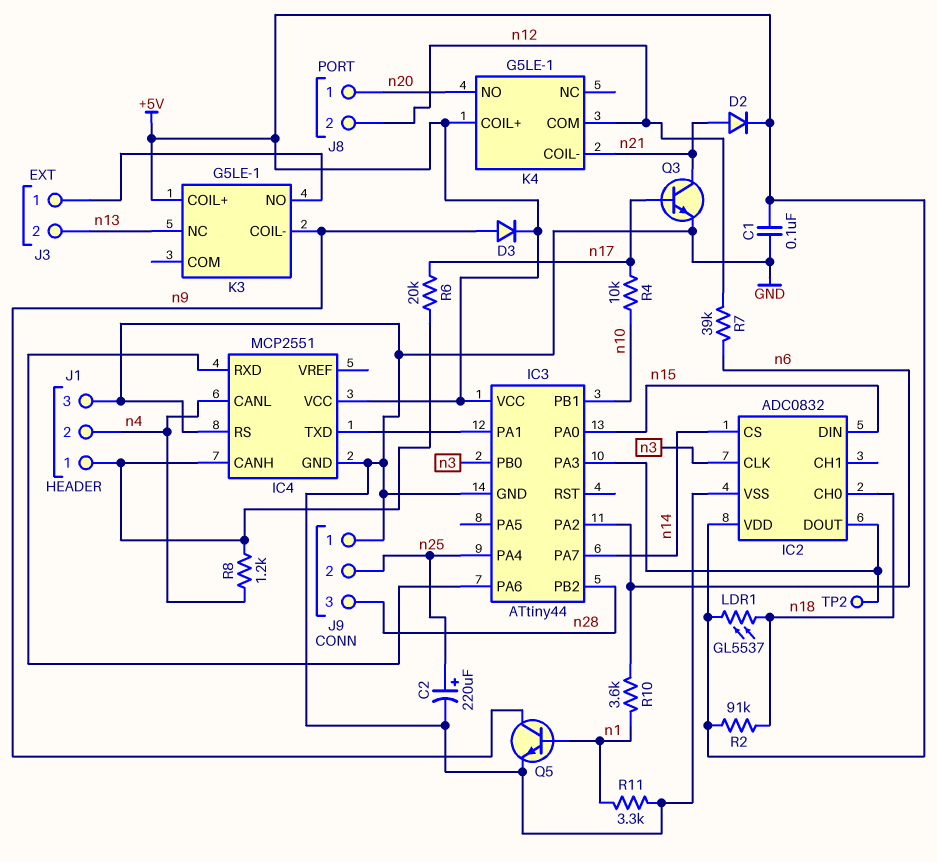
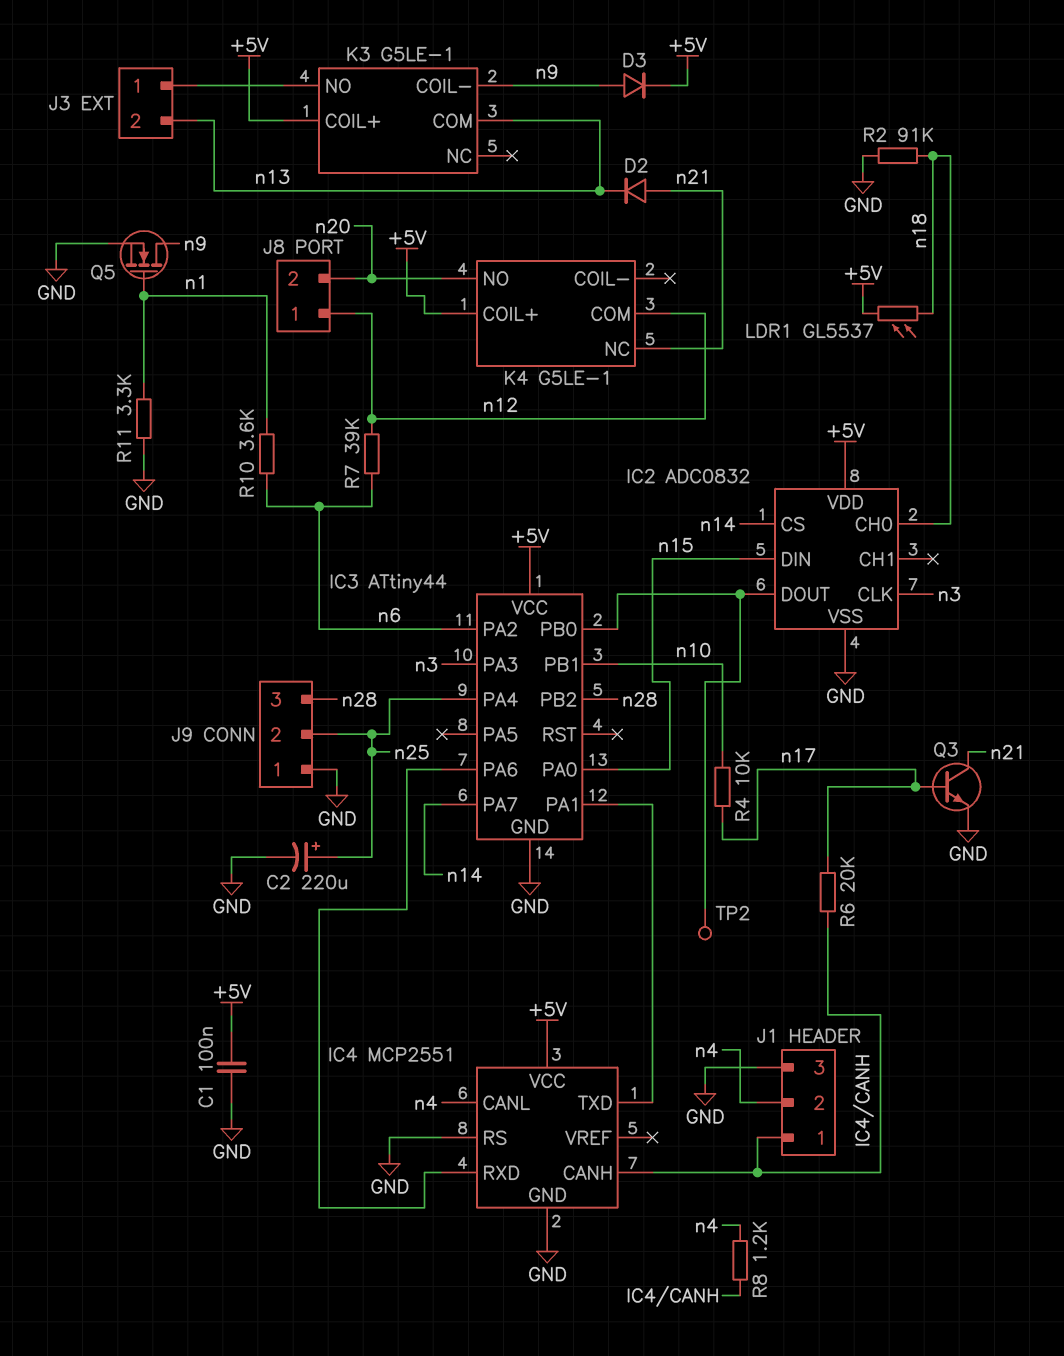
D2: diode (A n21, K +5V) -> diode (A n21, K n13)
IC3 pin PA3: IC2/DOUT -> n3
IC3 pin PB0: n3 -> IC2/DOUT
J8 pin 1: n20 -> n12
J8 pin 2: n12 -> n20
K3 pin COM: none -> n13
K3 pin NC: n13 -> none
K4 pin COIL-: n21 -> none
K4 pin NC: none -> n21
Q5: NPN (B n1, C n9, E GND) -> NMOS (G n1, D n9, S GND)
R2: 91k (+5V, n18) -> 91k (GND, n18)

